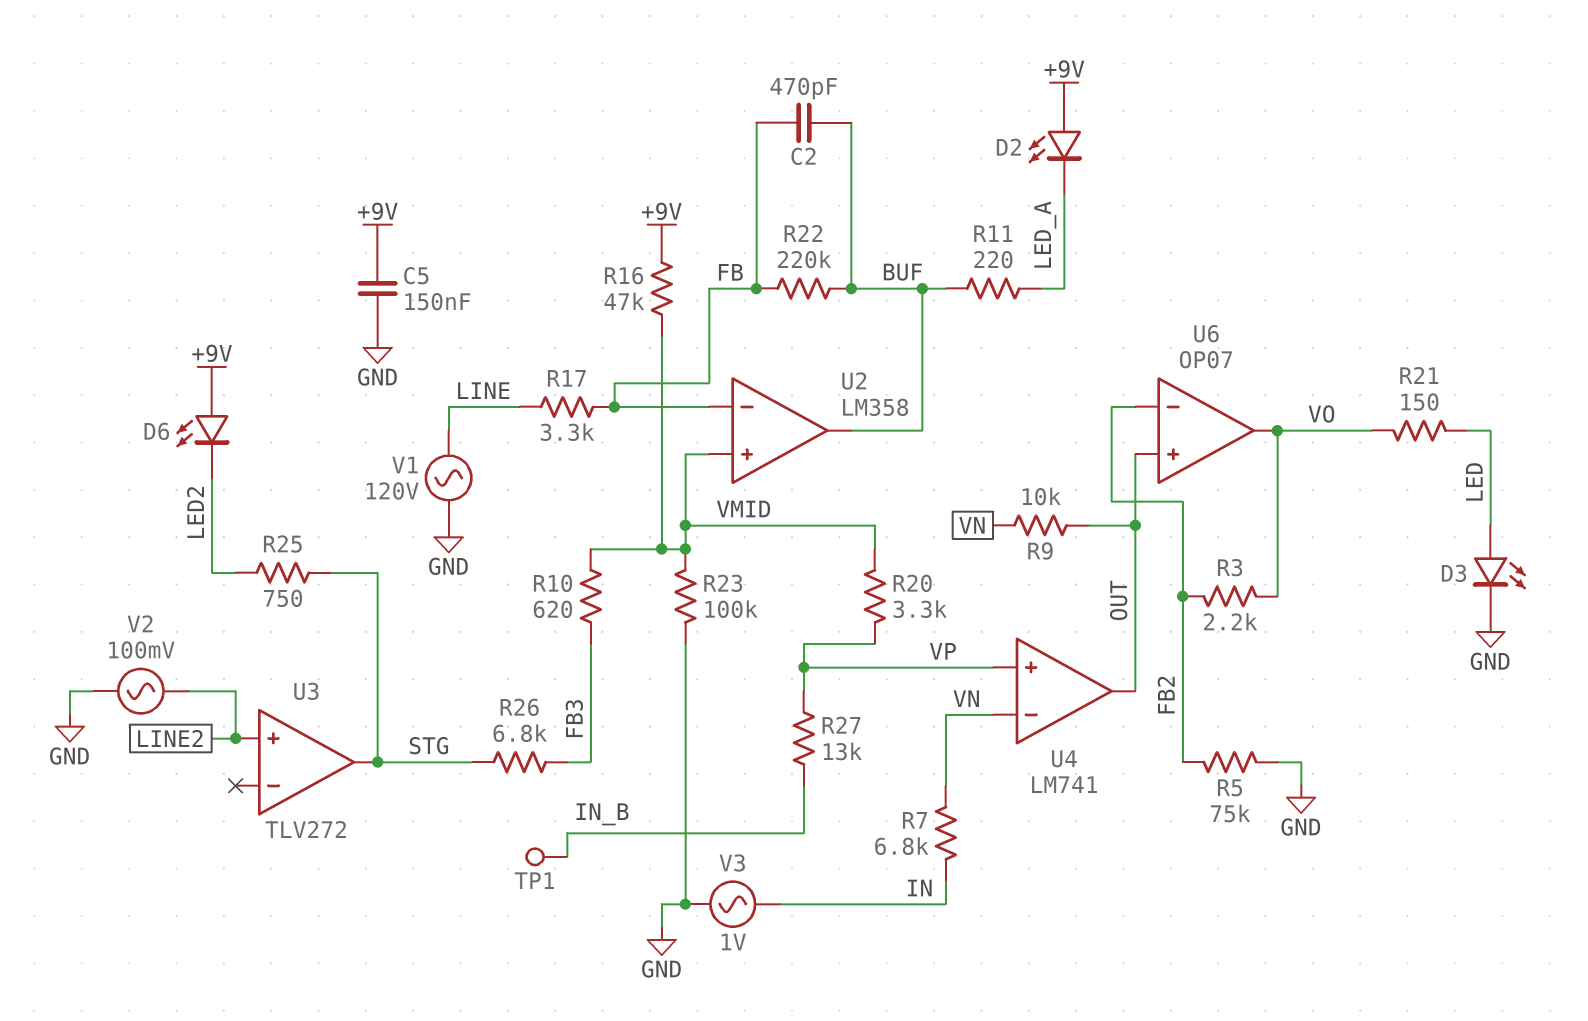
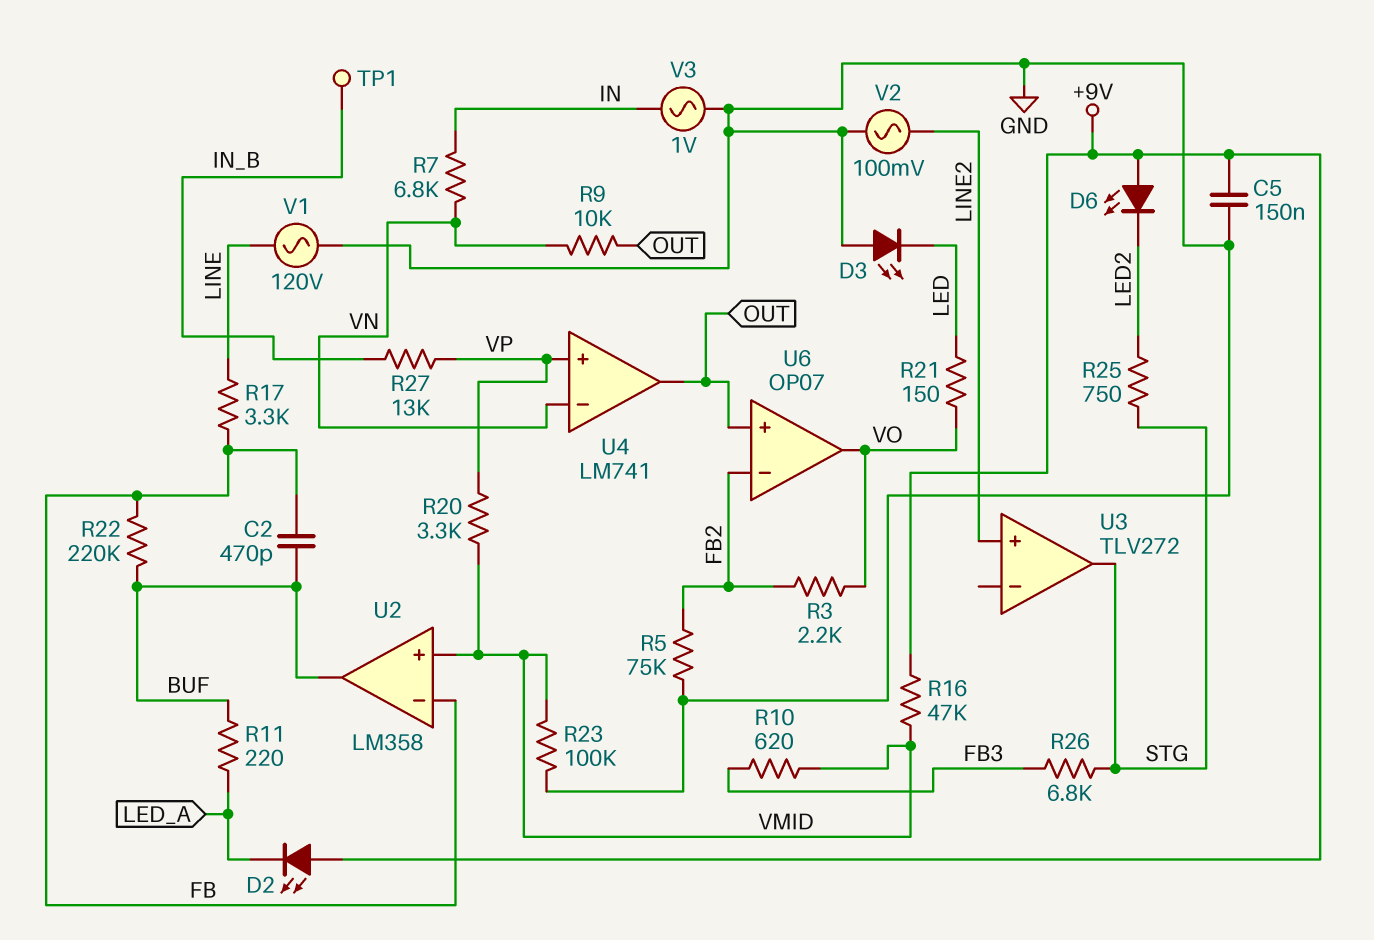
D3: LED (A LED, K GND) -> LED (A GND, K LED)

